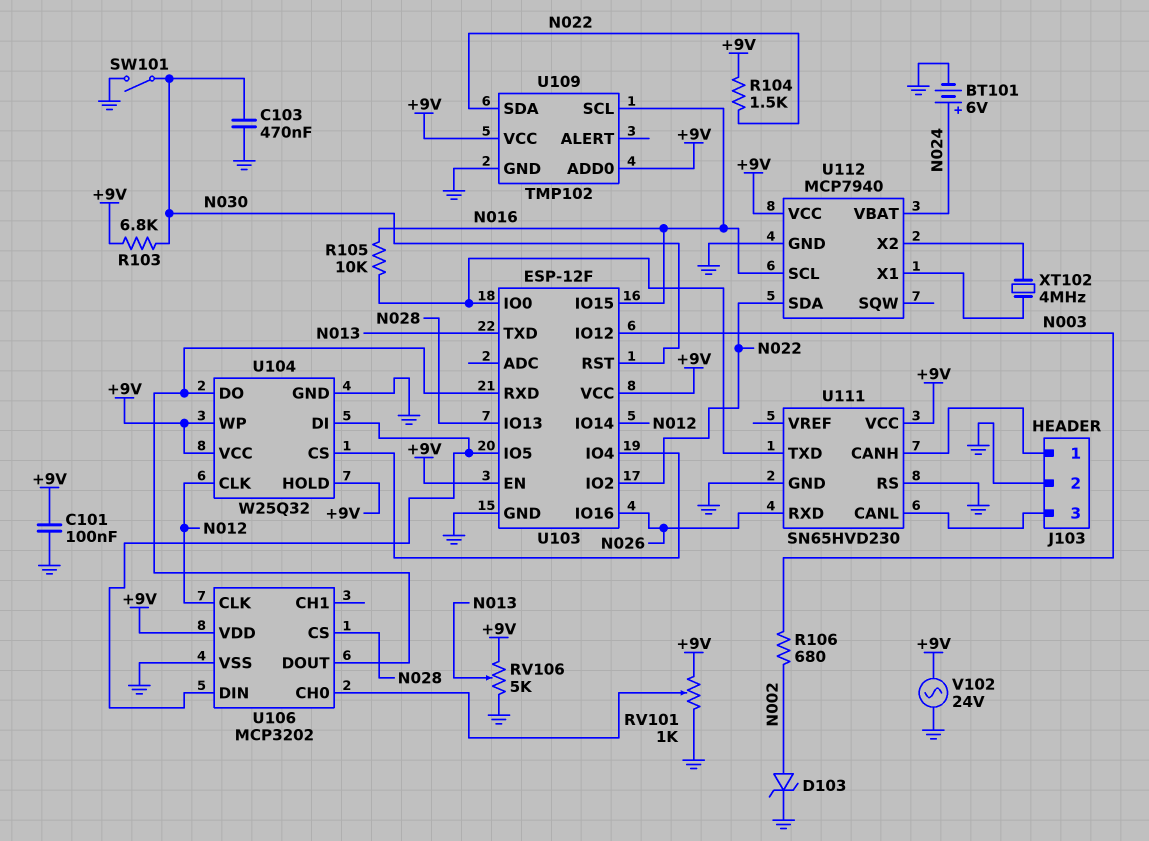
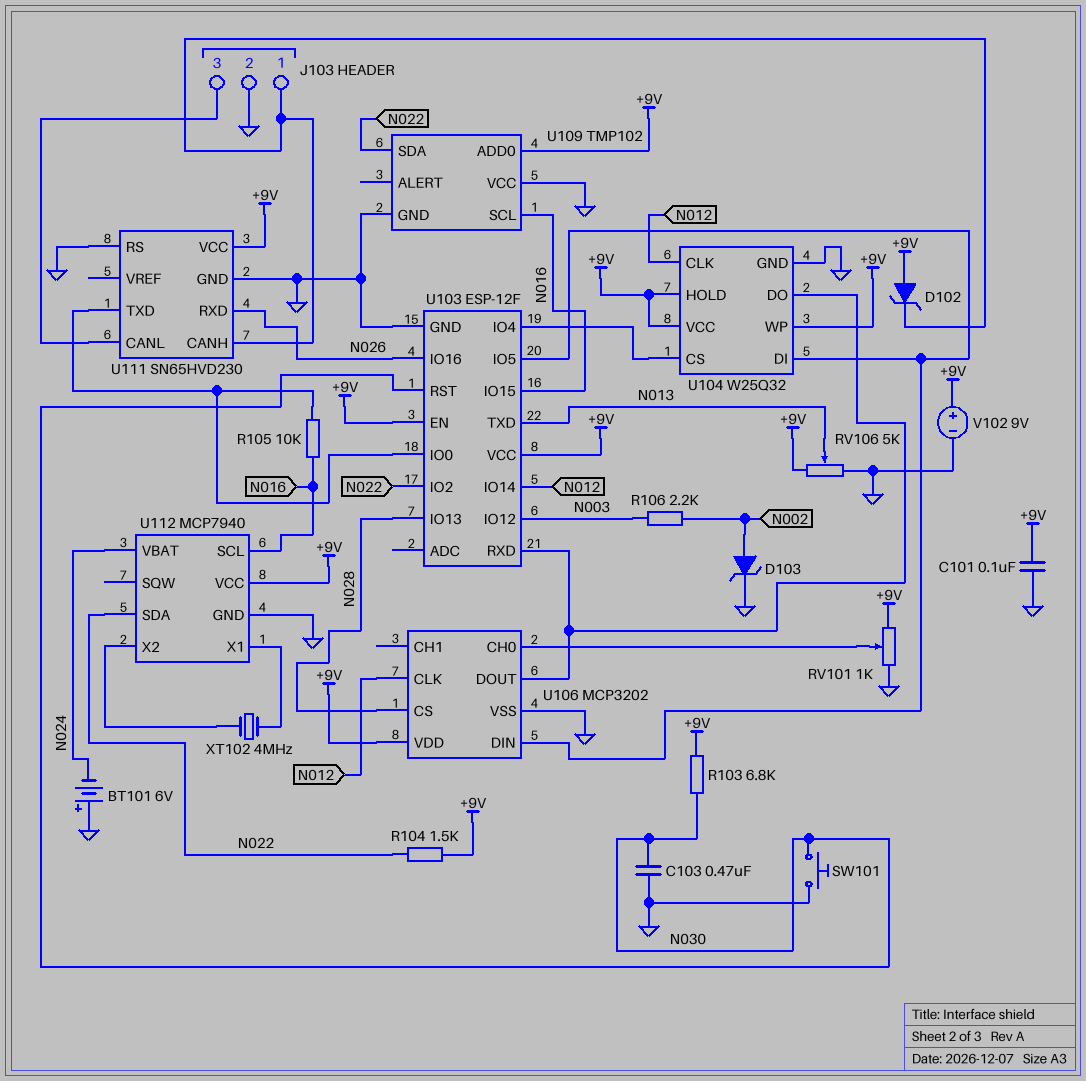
BT101: 6V (plus N024, minus GND) -> 6V (plus GND, minus N024)
D102: none -> zener (A +9V, K J103/1)
R106: 680 (N002, N003) -> 2.2k (N002, N003)
SW101: switch (GND, N030) -> button (GND, N030)
U109 pin VCC: +9V -> GND
V102: AC 24V (+9V, GND) -> 9V (plus +9V, minus GND)

